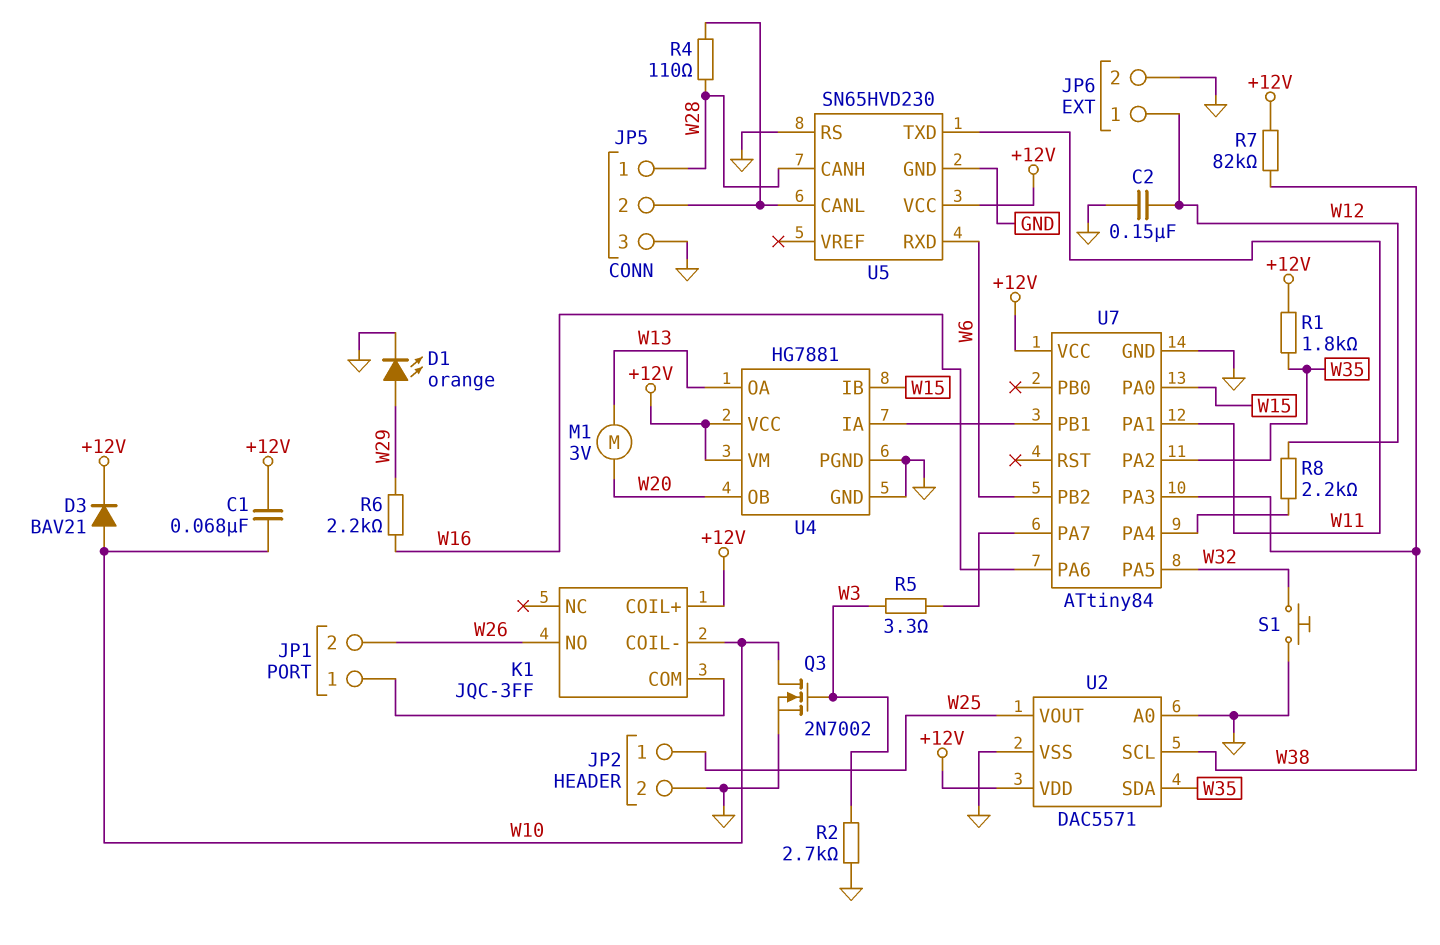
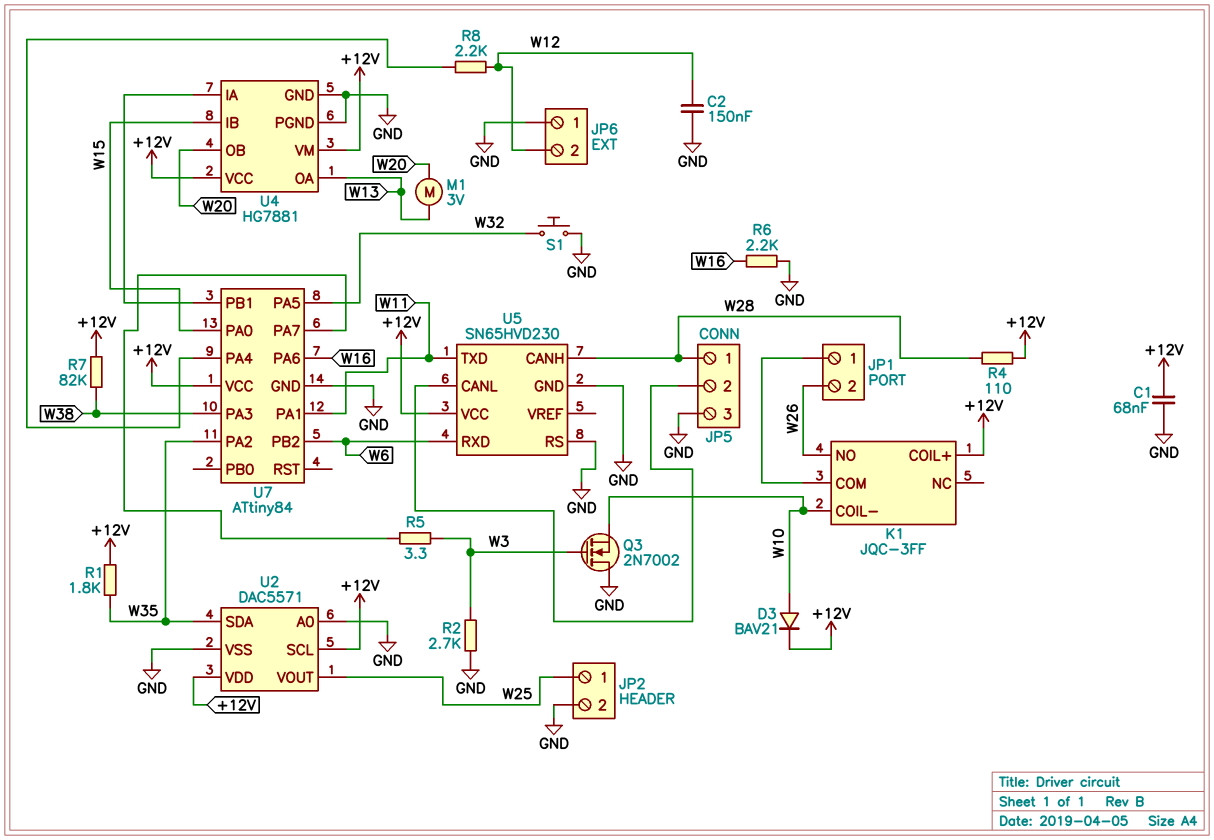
C1: 68nF (+12V, W10) -> 68nF (+12V, GND)
D1: LED orange (A W29, K GND) -> none
JP6 pin 1: W12 -> GND
JP6 pin 2: GND -> W12
Q3: NMOS 2N7002 (G W3, D W10, S GND) -> NMOS 2N7002 (G W3, D GND, S W10)
R4: 110 (JP5/2, W28) -> 110 (+12V, W28)
R6: 2.2k (W16, W29) -> 2.2k (GND, W16)
U2 pin SCL: W38 -> +12V

